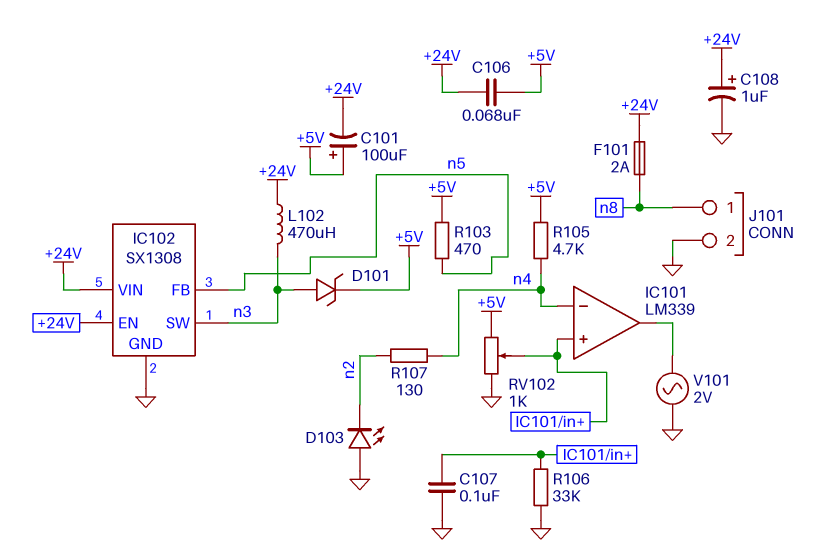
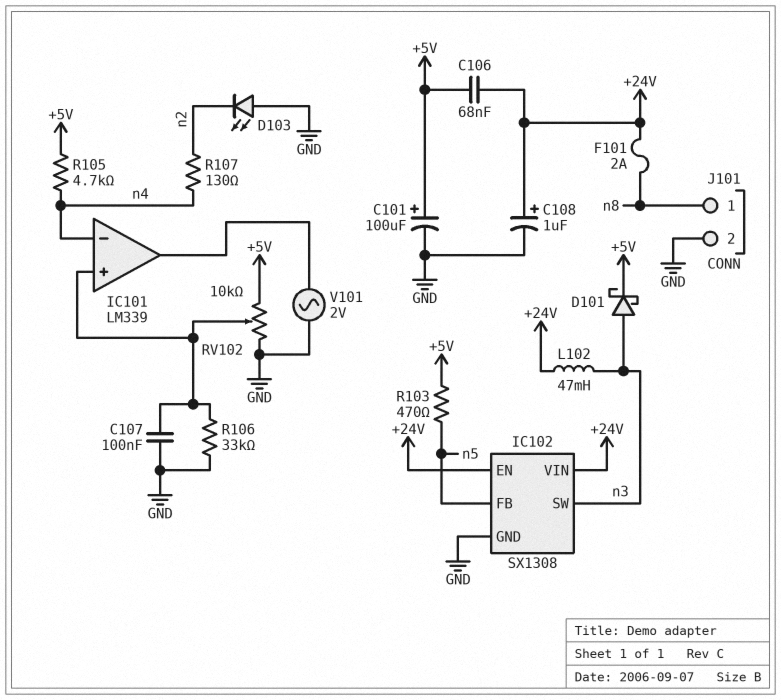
C101: 100uF (plus +5V, minus +24V) -> 100uF (plus +5V, minus GND)
D101: zener (A n3, K +5V) -> schottky (A n3, K +5V)
L102: 470uH (+24V, n3) -> 47mH (+24V, n3)
RV102: 1k (+5V, GND, wiper IC101/in+) -> 10k (+5V, GND, wiper IC101/in+)

